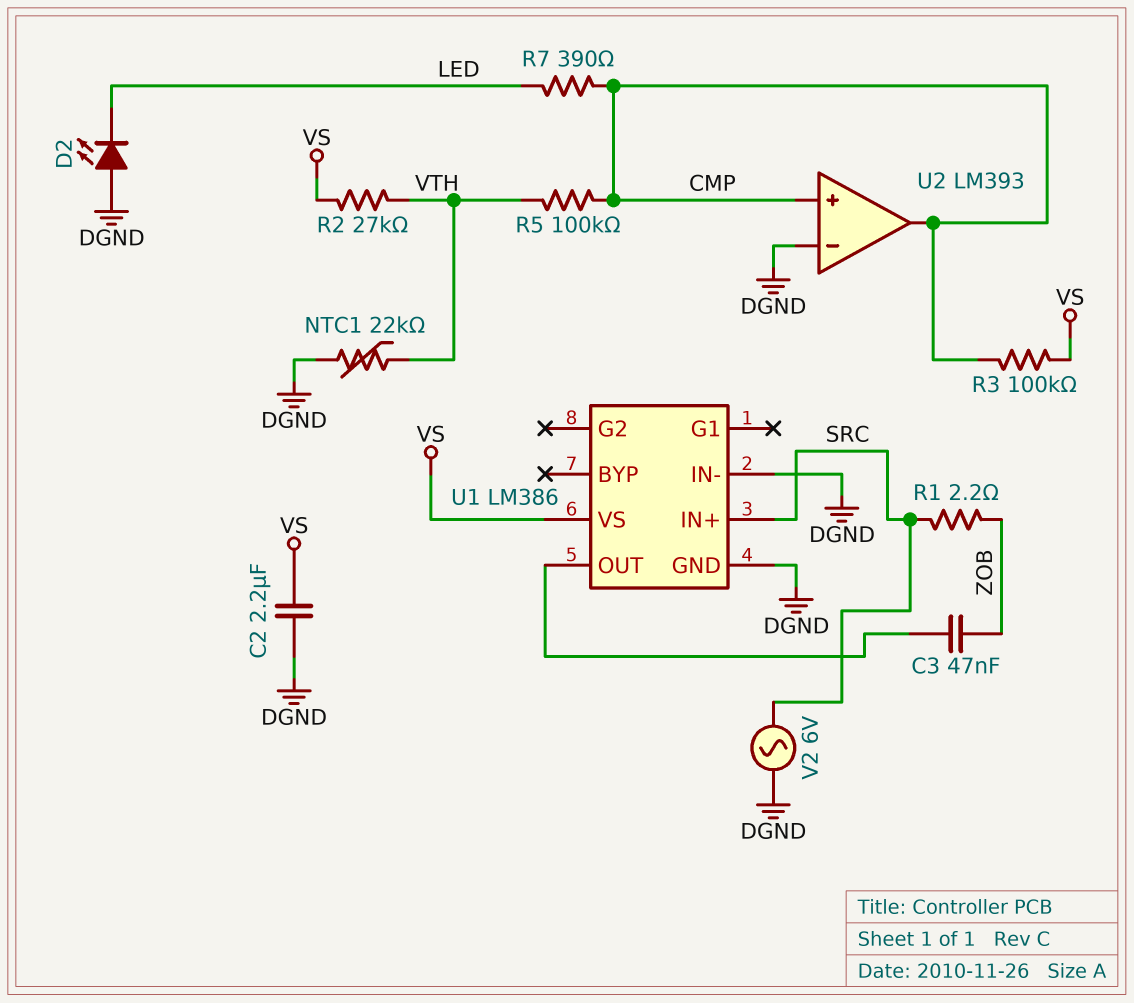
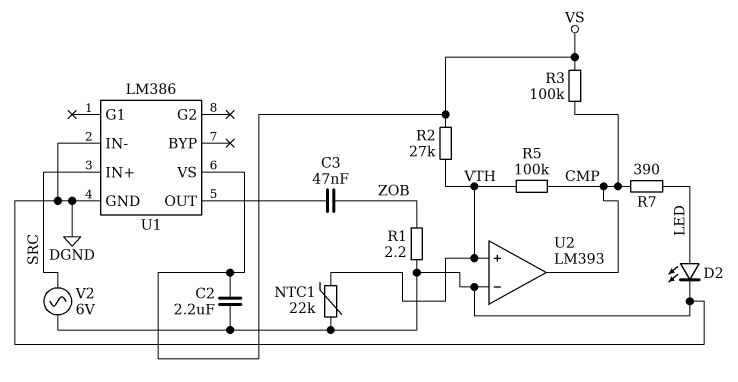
D2: LED (A DGND, K LED) -> LED (A LED, K DGND)
R1: 2.2 (SRC, ZOB) -> 2.2 (DGND, ZOB)
U2 pin in+: CMP -> VTH

